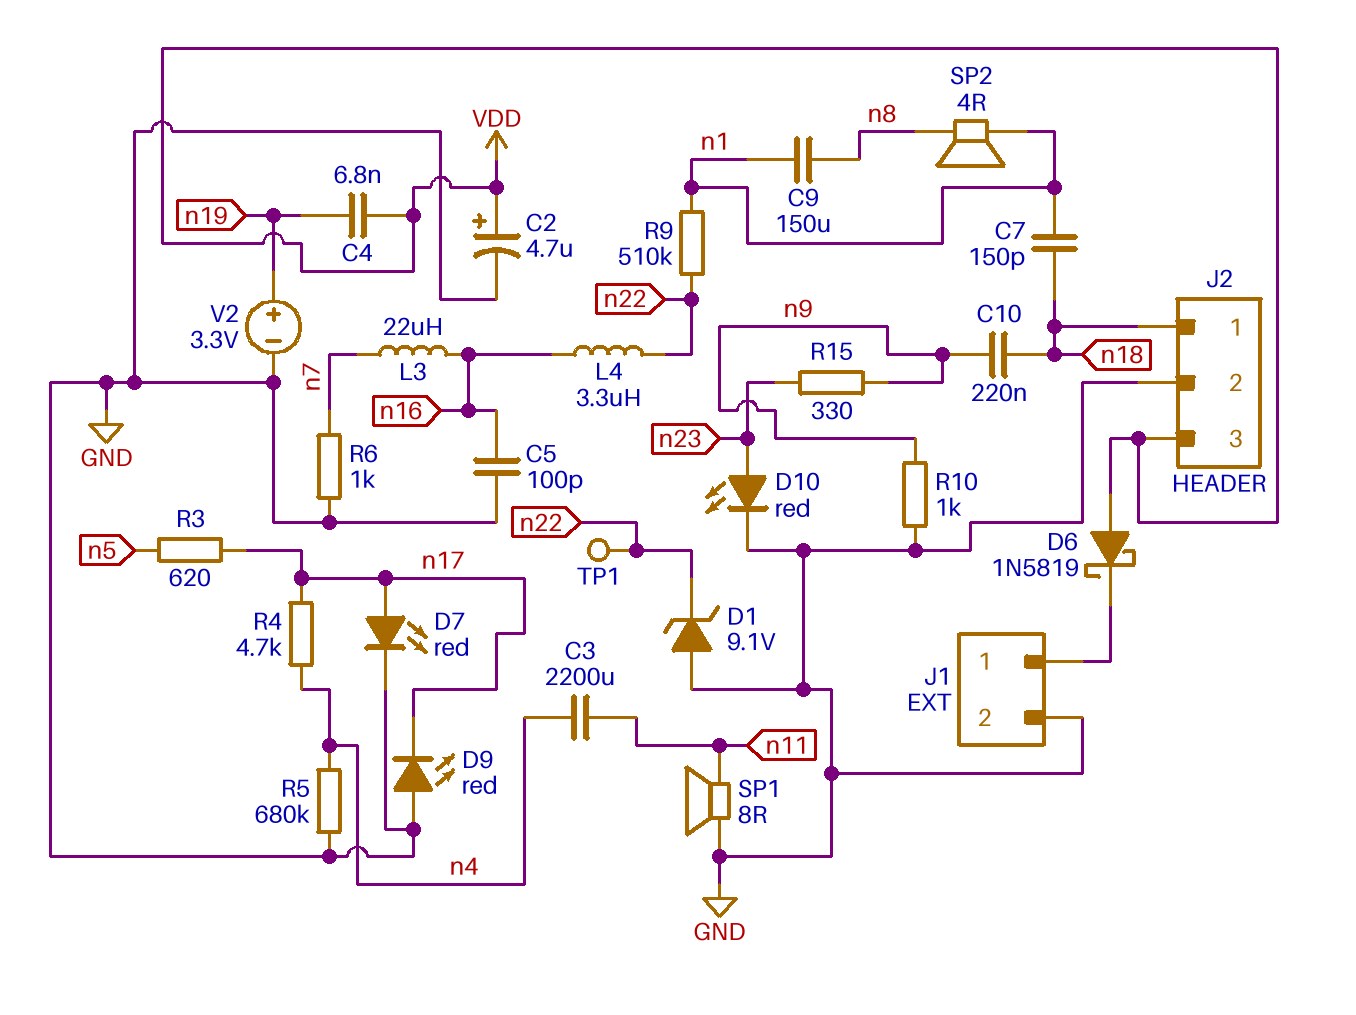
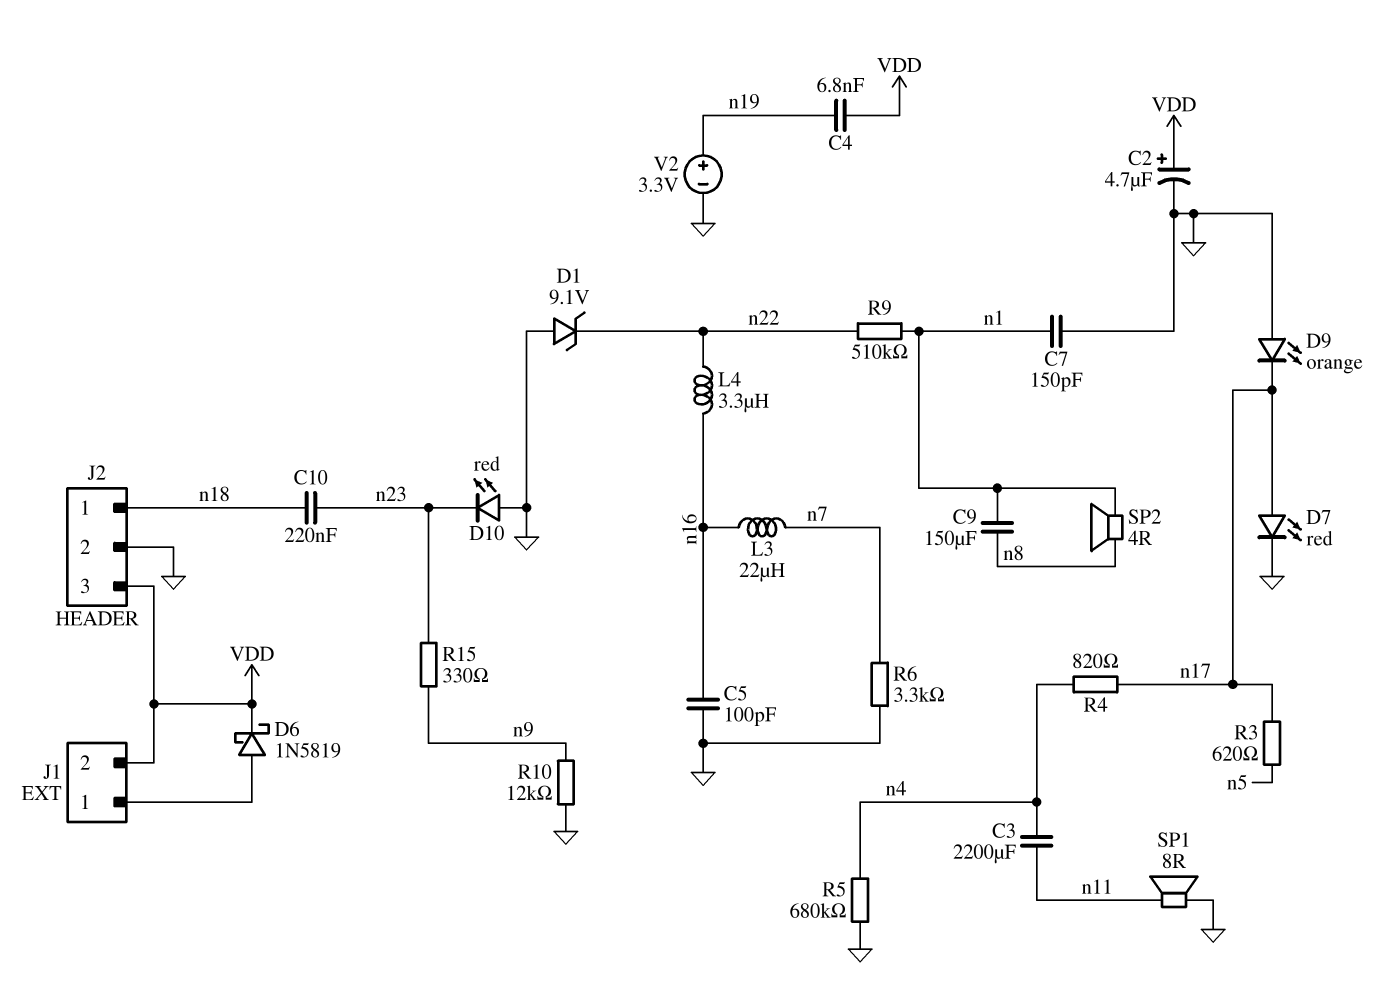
C7: 150pF (n1, n18) -> 150pF (GND, n1)
C10: 220nF (n9, n18) -> 220nF (n18, n23)
D6: schottky 1N5819 (A VDD, K J1/1) -> schottky 1N5819 (A J1/1, K VDD)
D9: LED red (A GND, K n17) -> LED orange (A GND, K n17)
D10: LED red (A n23, K GND) -> LED red (A GND, K n23)
J1 pin 2: GND -> VDD
R4: 4.7k (n4, n17) -> 820 (n4, n17)
R6: 1k (GND, n7) -> 3.3k (GND, n7)
R10: 1k (GND, n9) -> 12k (GND, n9)
TP1: test point (n22) -> none

